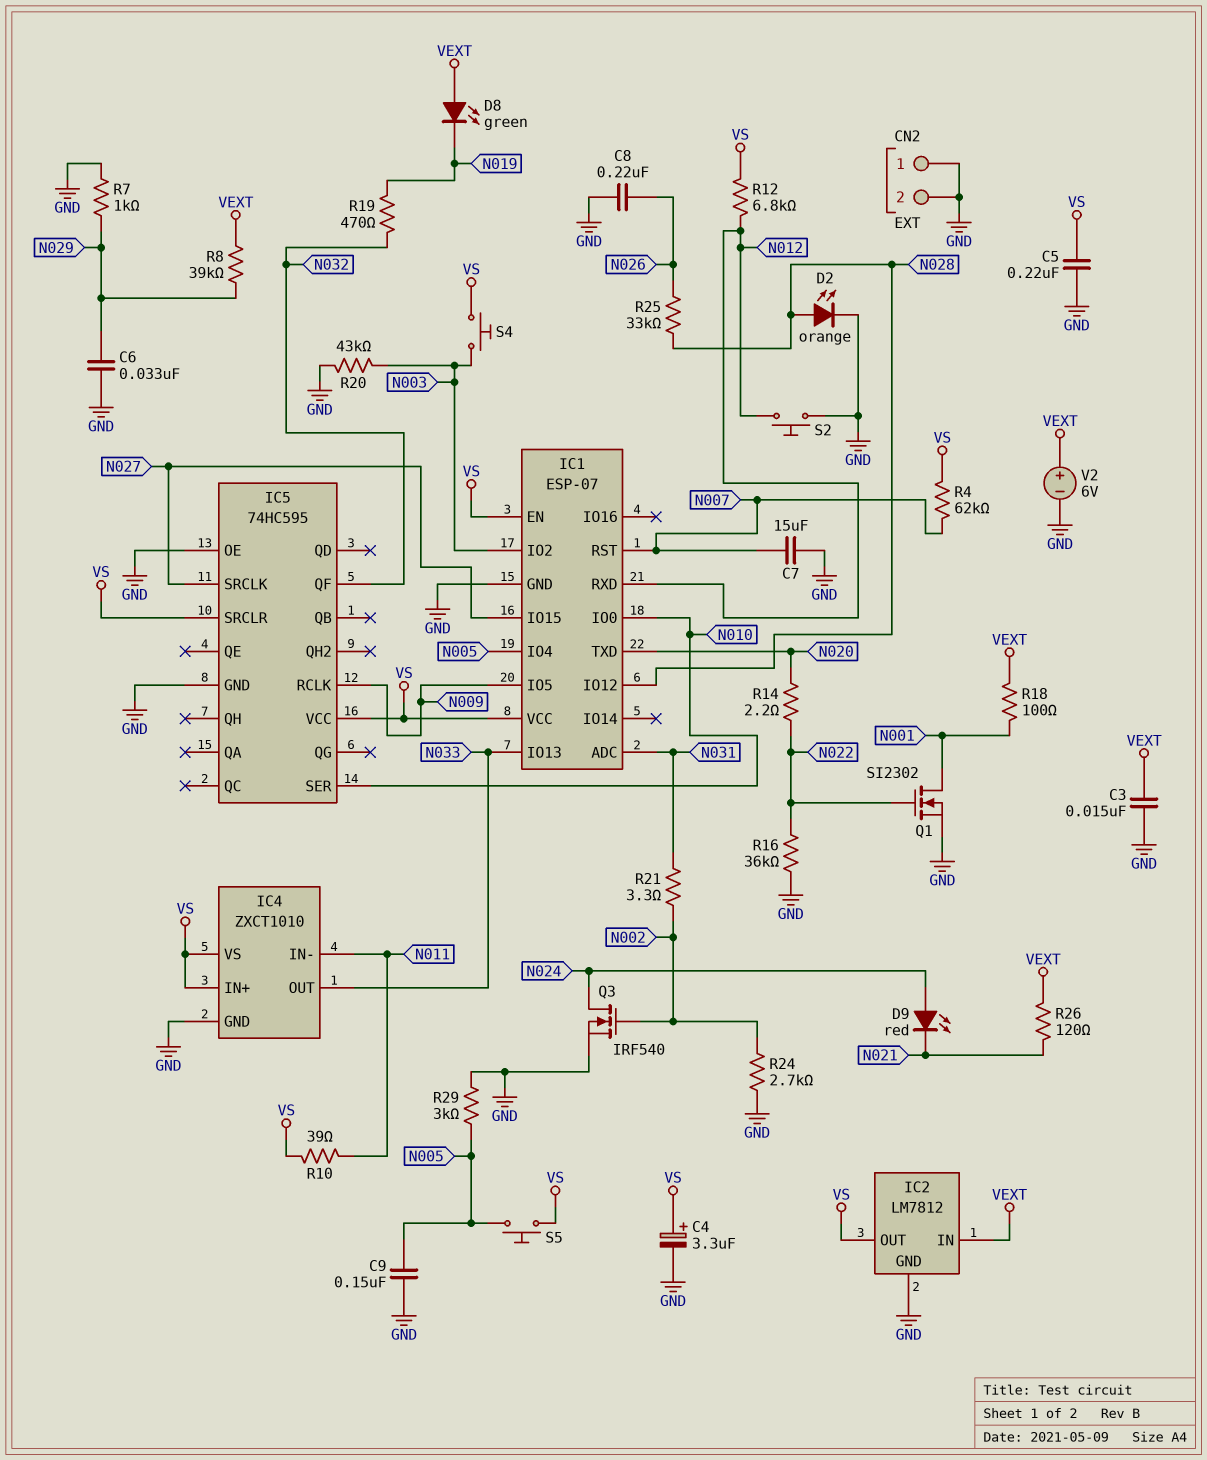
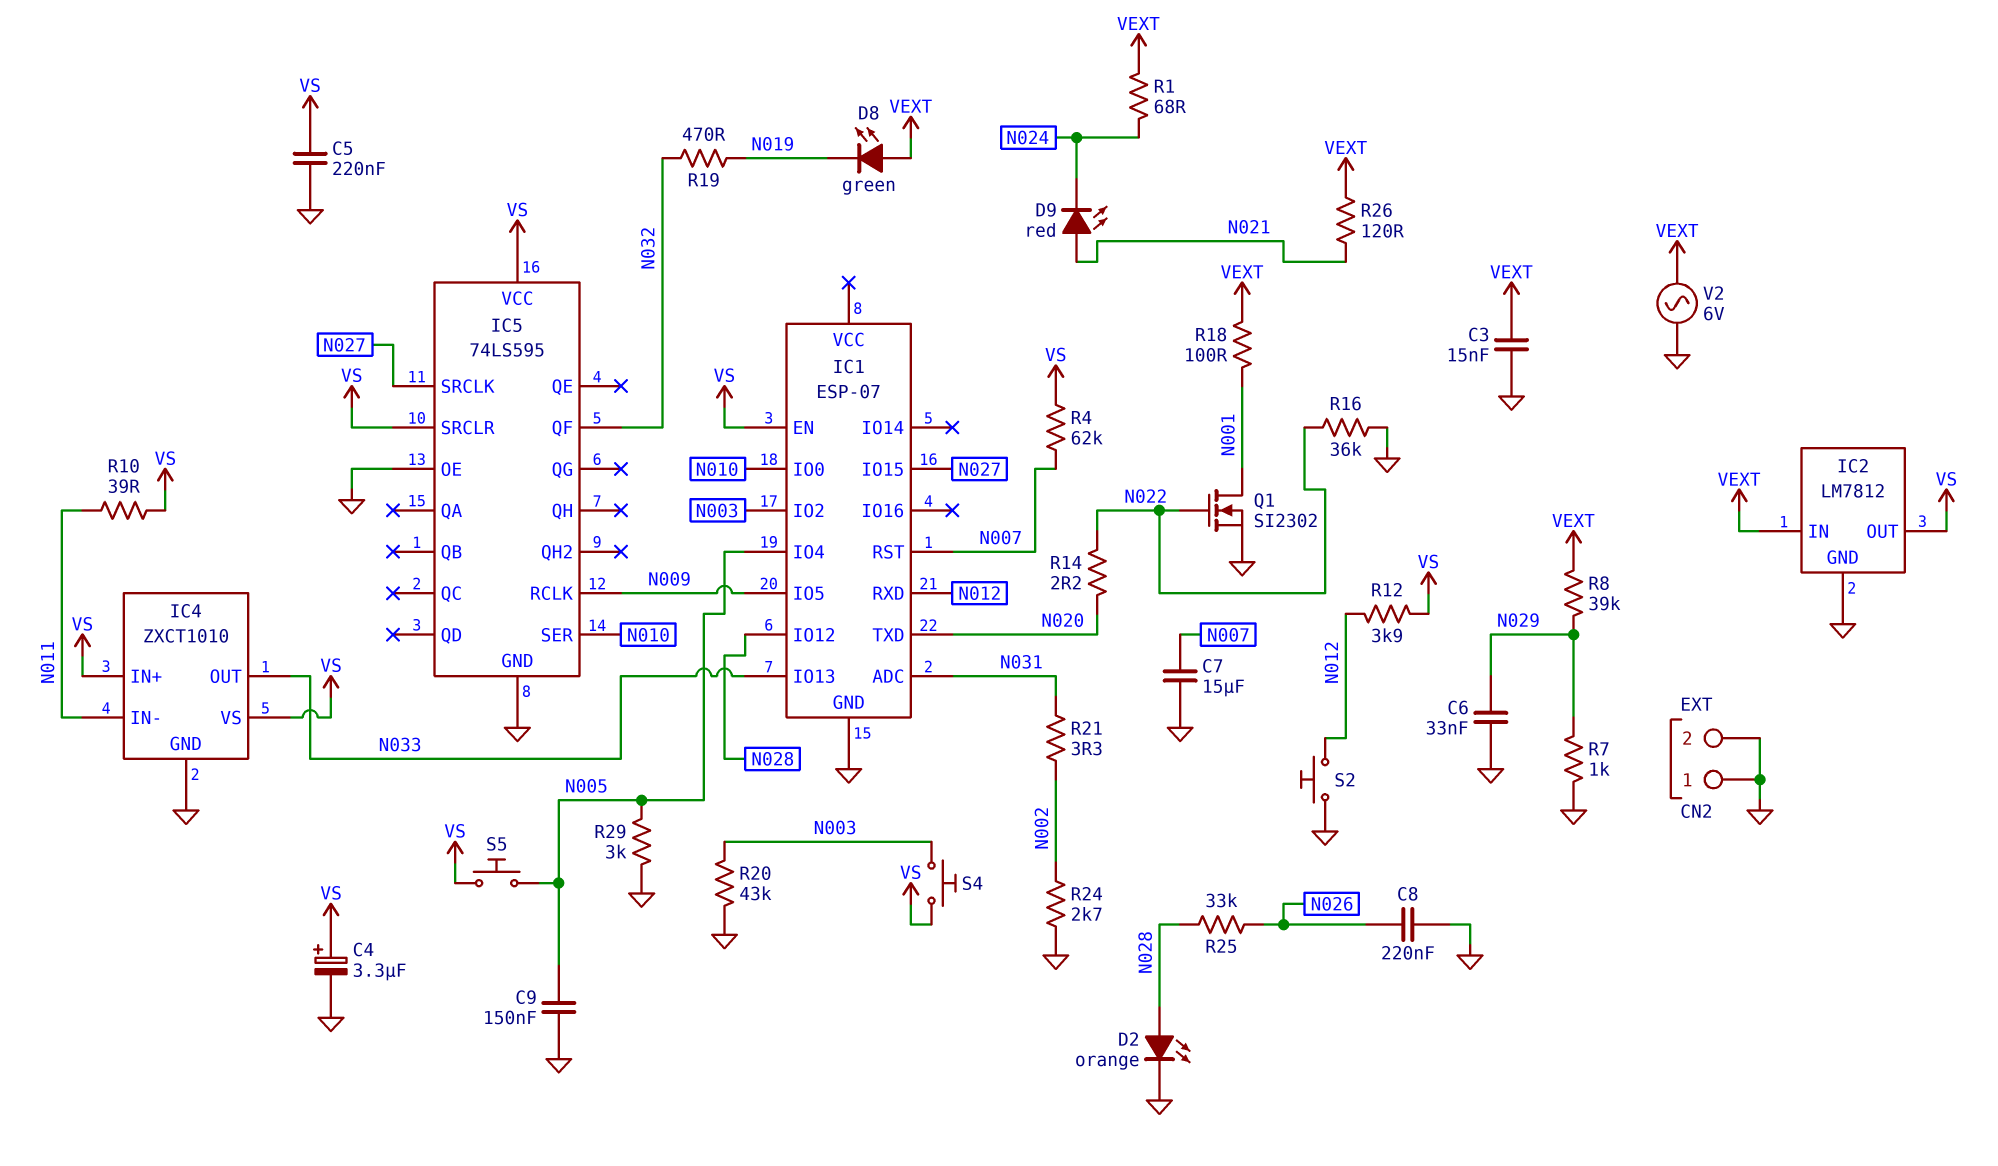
D9: LED red (A N024, K N021) -> LED red (A N021, K N024)
IC1 pin VCC: VS -> none
IC5: 74HC595 -> 74LS595
Q3: NMOS IRF540 (G N002, D N024, S GND) -> none
R1: none -> 68 (N024, VEXT)
R12: 6.8k (N012, VS) -> 3.9k (N012, VS)
V2: 6V (plus VEXT, minus GND) -> AC 6V (GND, VEXT)

